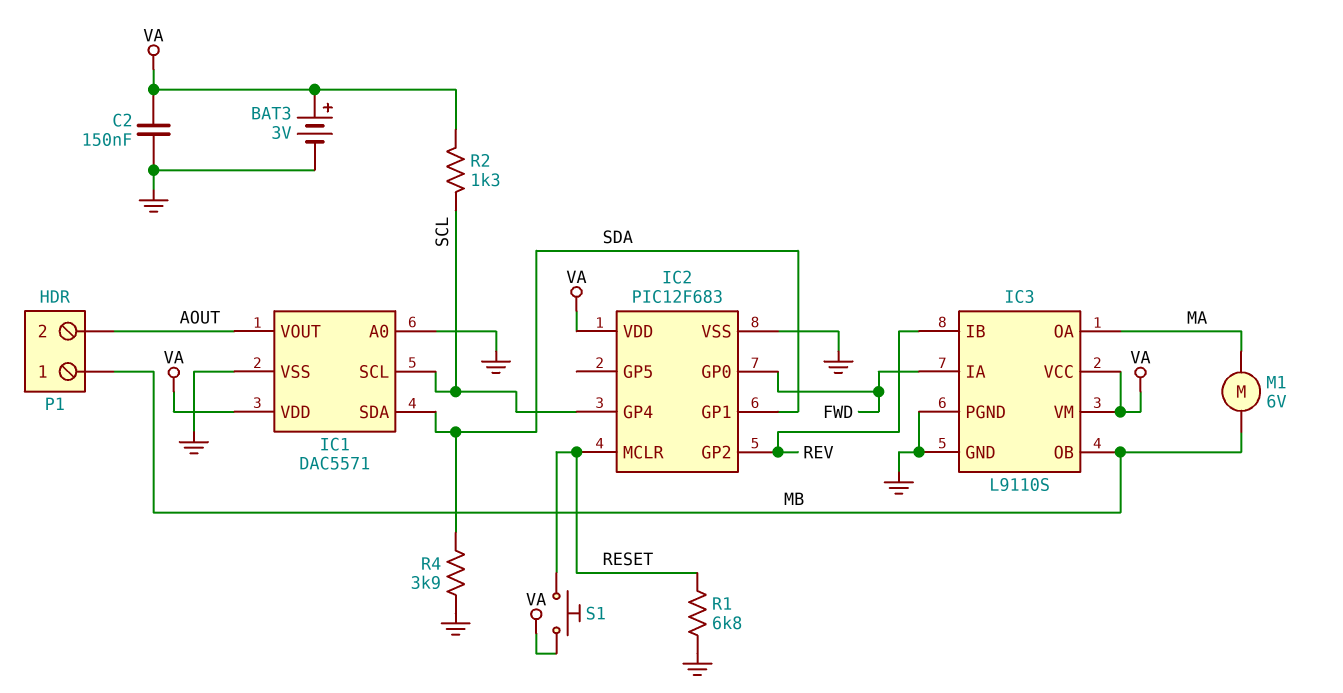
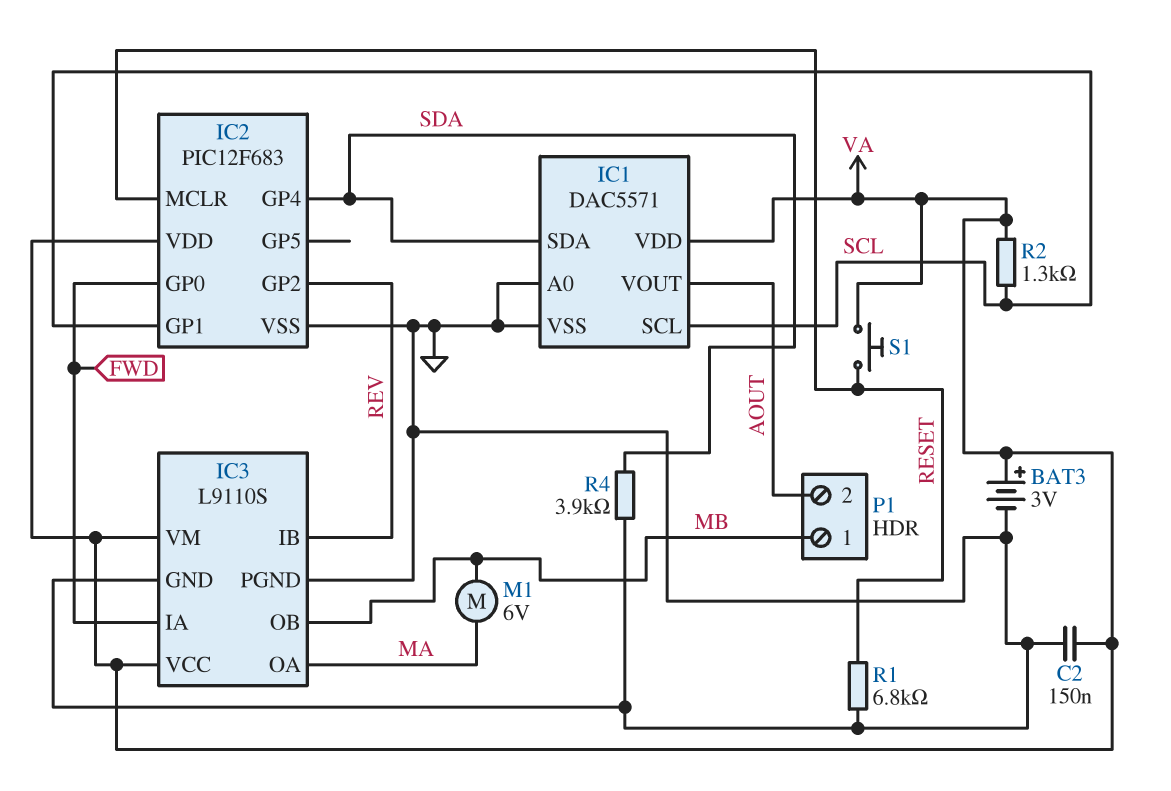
IC2 pin GP1: SDA -> SCL
IC2 pin GP4: SCL -> SDA

